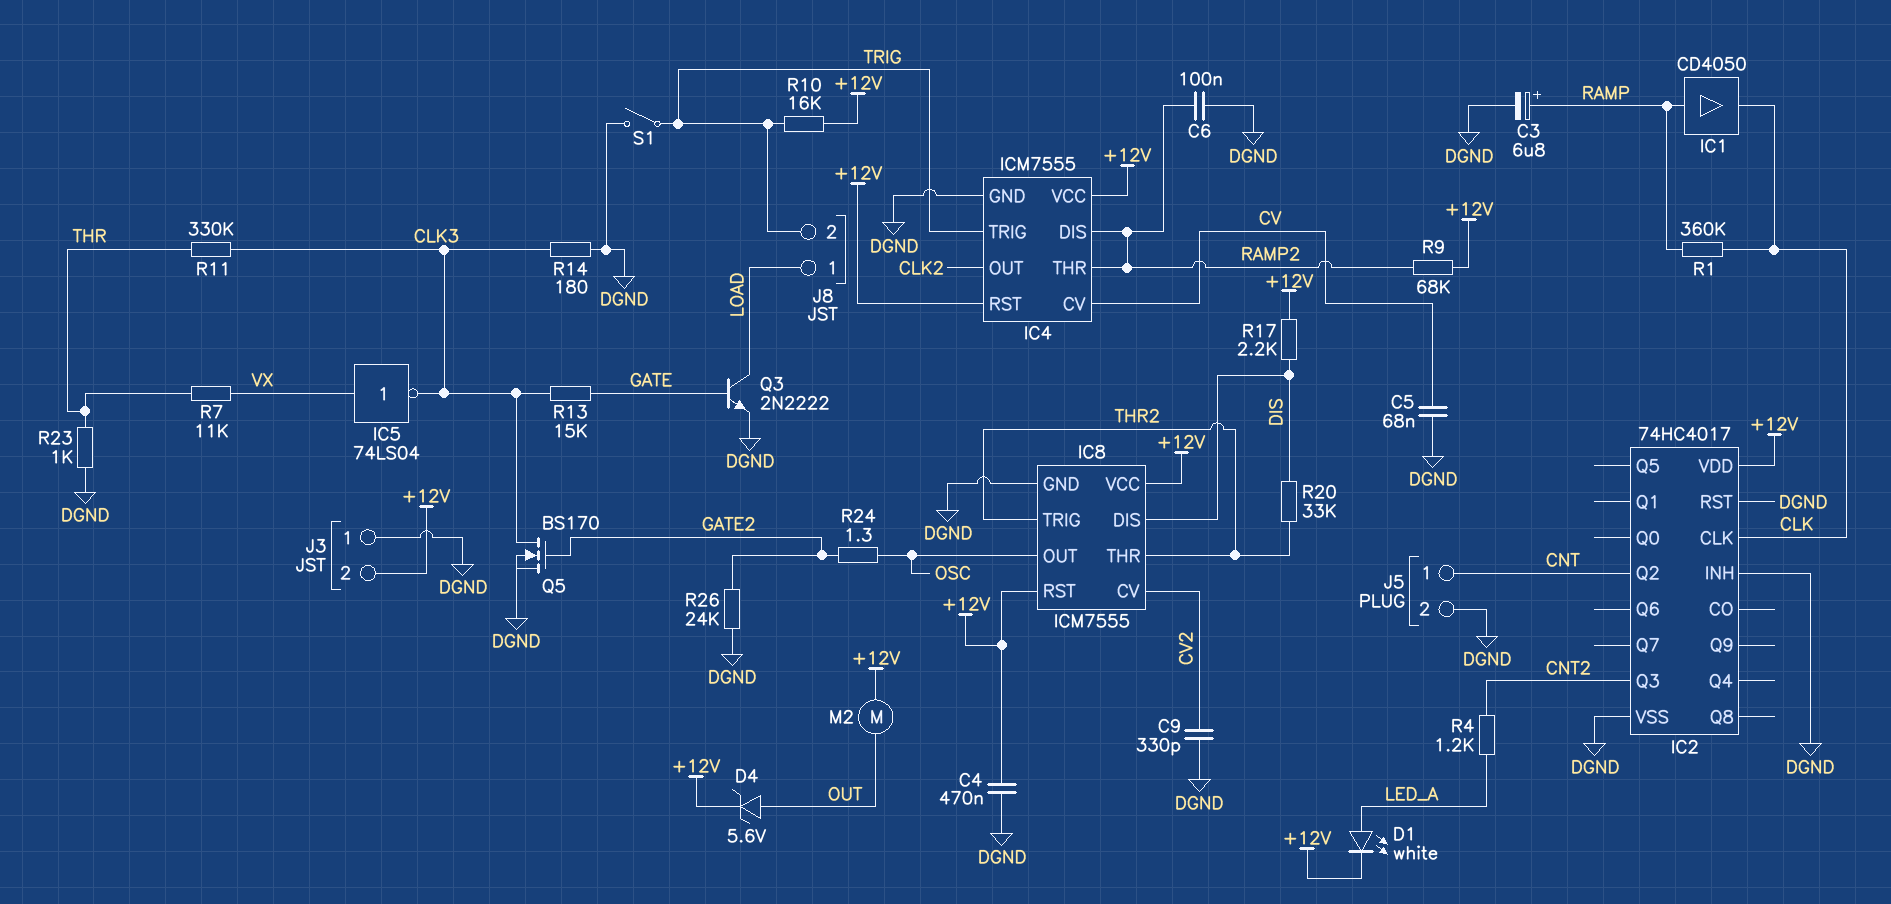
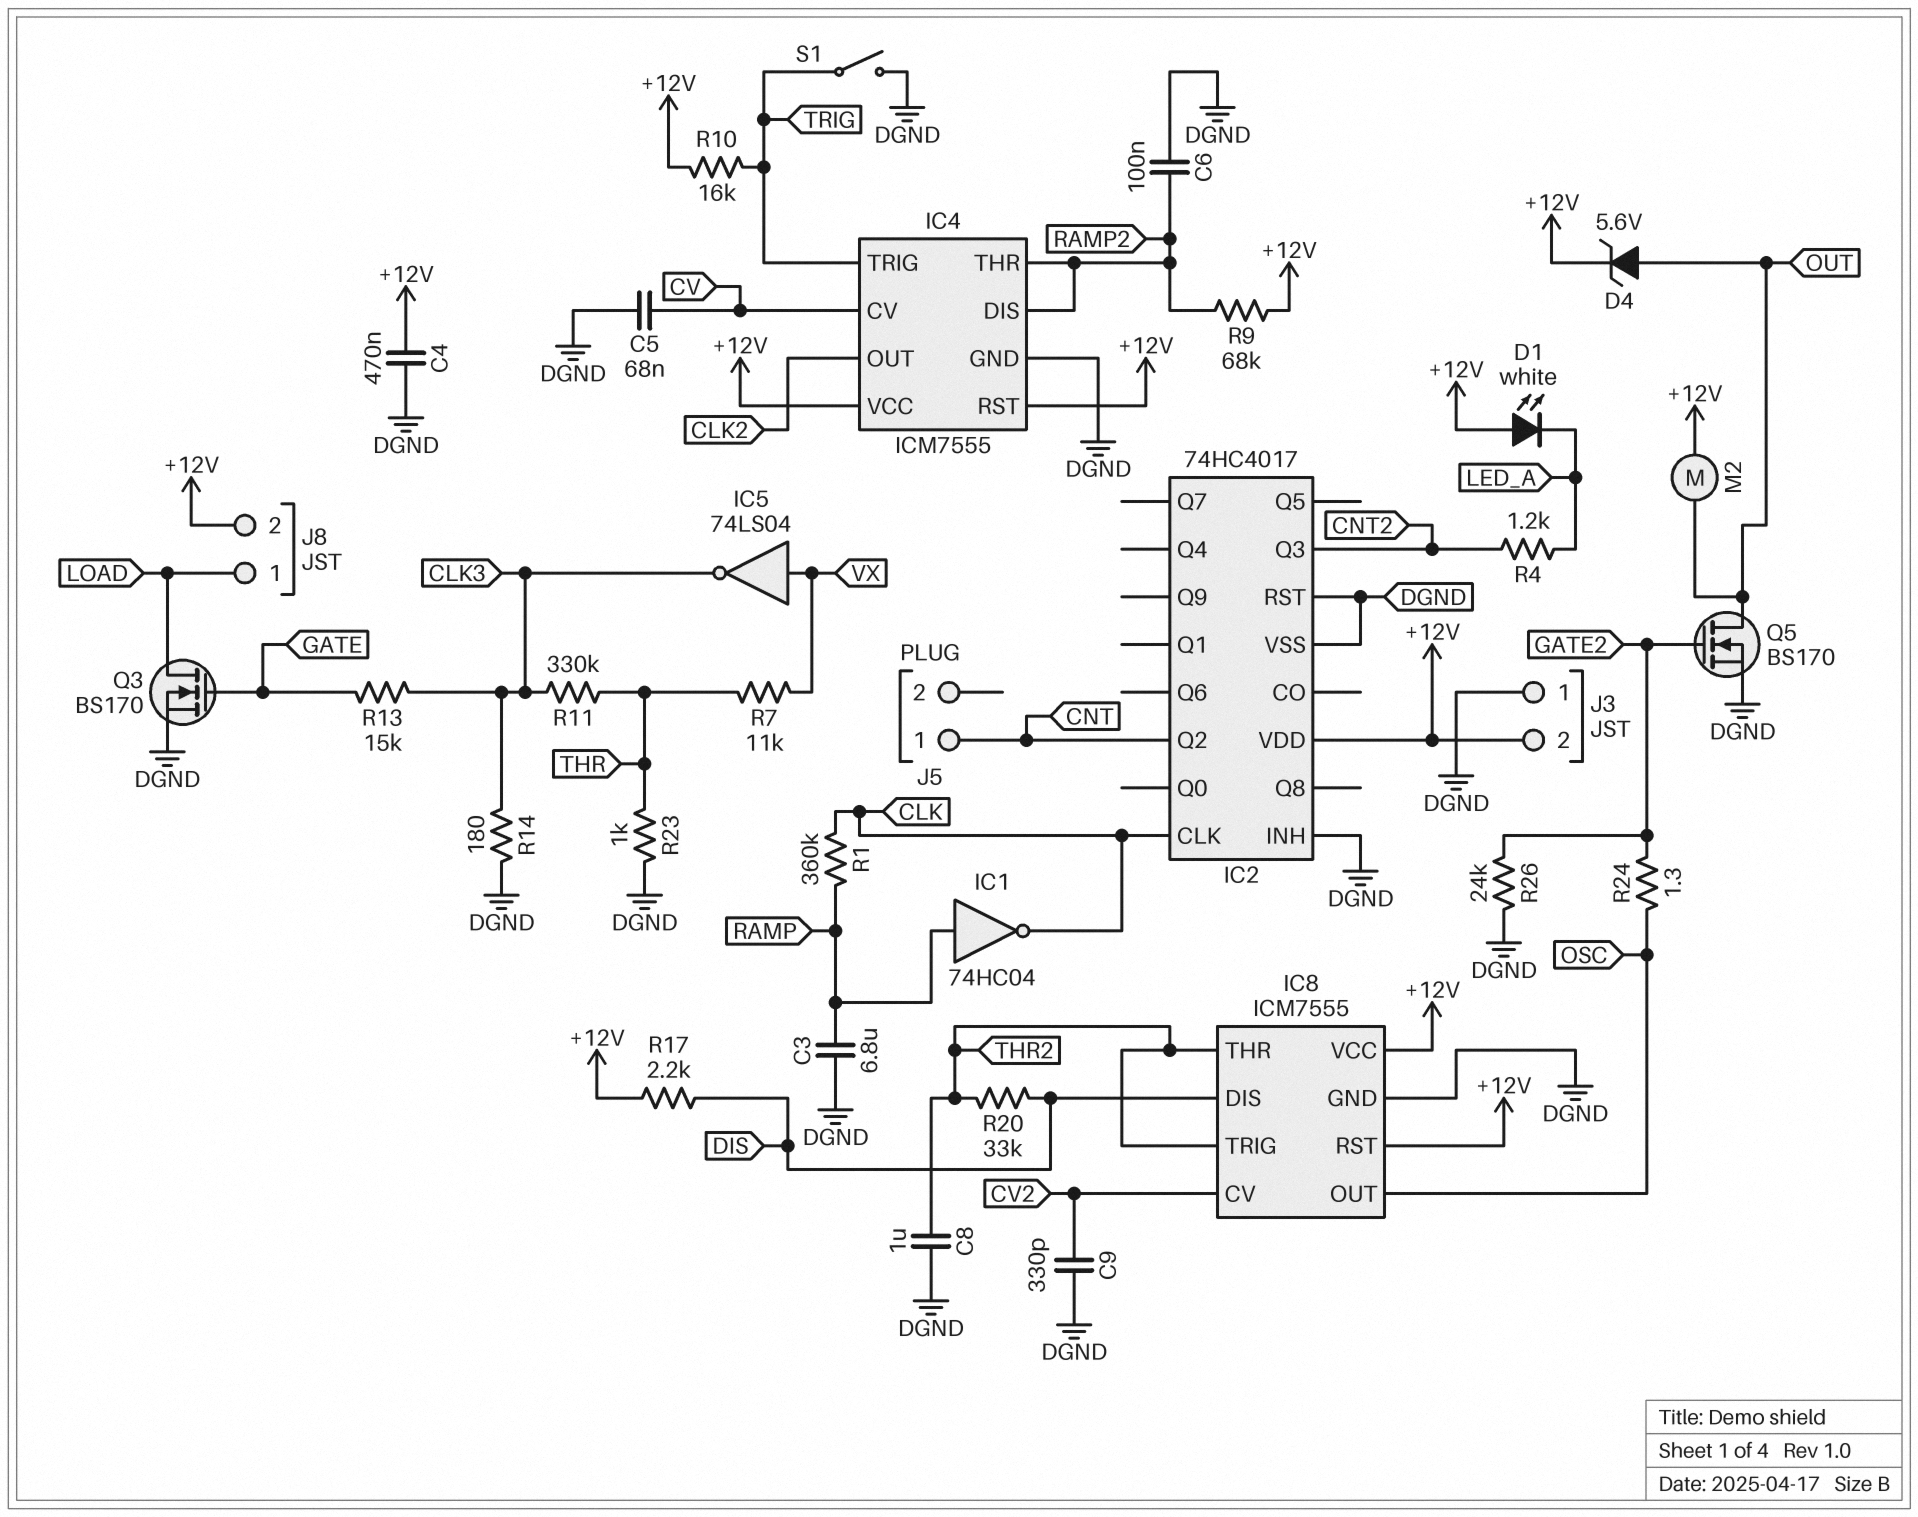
C3: 6.8uF (plus RAMP, minus DGND) -> 6.8uF (DGND, RAMP)
C8: none -> 1uF (DGND, THR2)
D1: LED white (A LED_A, K +12V) -> LED white (A +12V, K LED_A)
IC1: buffer CD4050 (in RAMP, out CLK) -> NOT 74HC04 (in RAMP, out CLK)
J5 pin 2: DGND -> none
J8 pin 2: TRIG -> +12V
Q3: NPN 2N2222 (B GATE, C LOAD, E DGND) -> NMOS BS170 (G GATE, D LOAD, S DGND)
Q5: NMOS BS170 (G GATE2, D CLK3, S DGND) -> NMOS BS170 (G GATE2, D OUT, S DGND)

